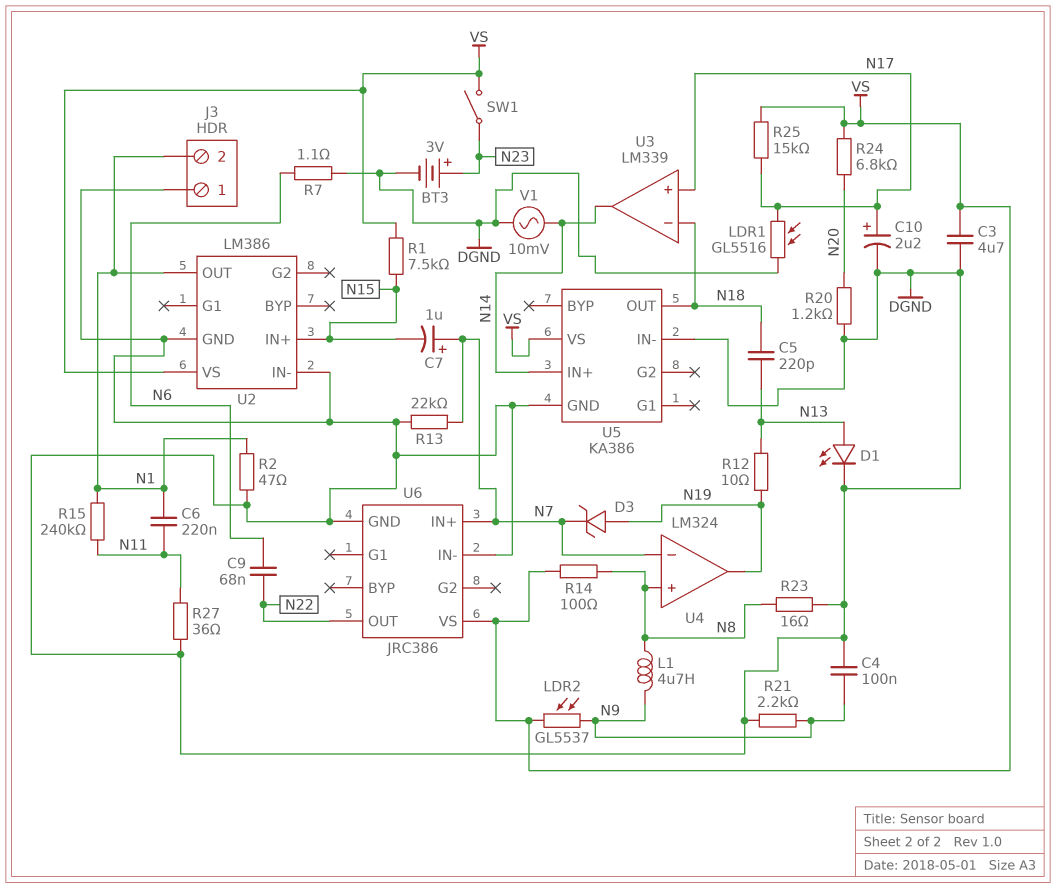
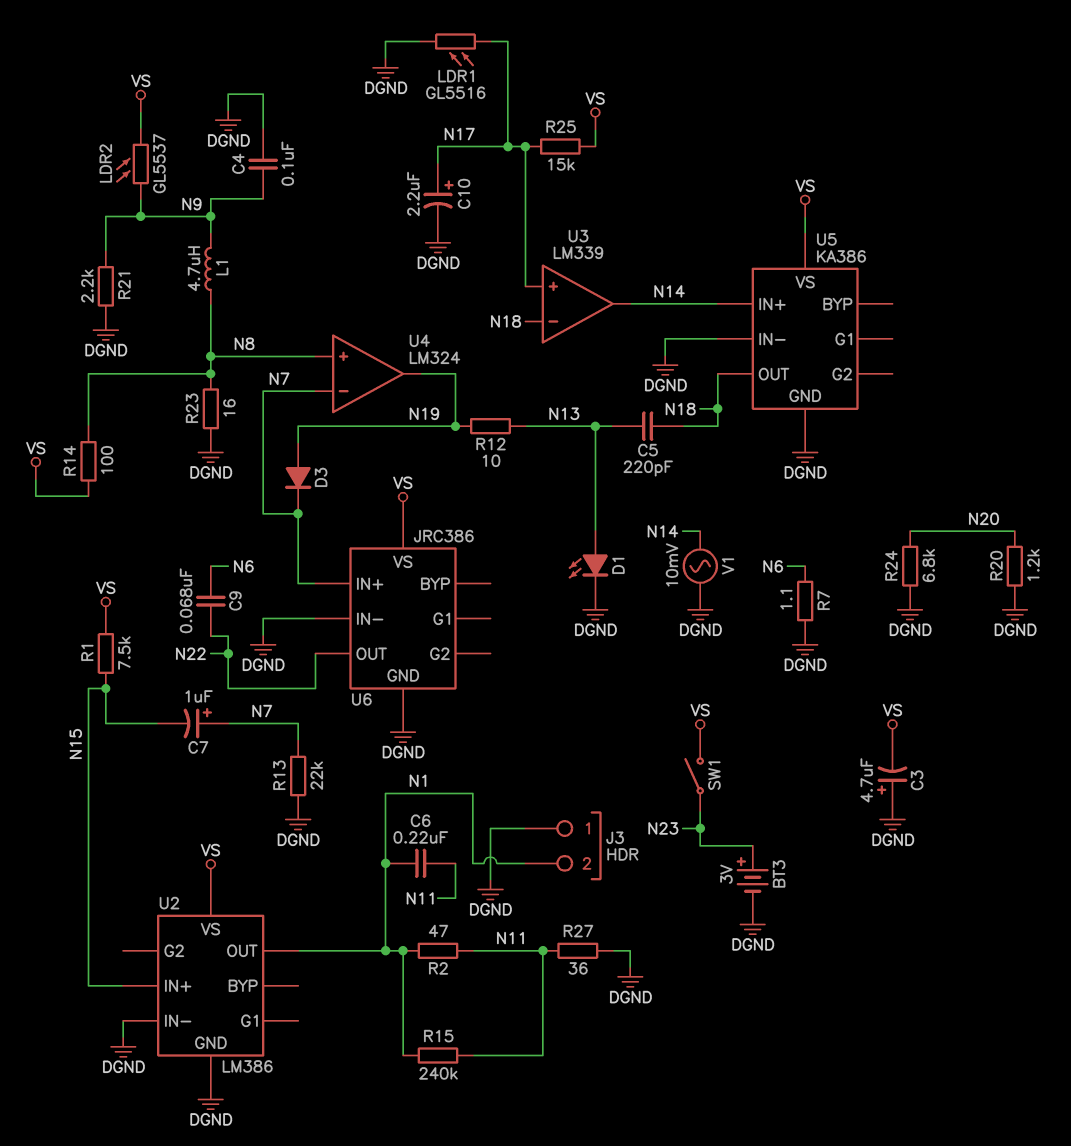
C3: 4.7uF (DGND, VS) -> 4.7uF (plus DGND, minus VS)
D3: zener (A N19, K N7) -> diode (A N19, K N7)
R2: 47 (DGND, N1) -> 47 (N1, N11)
R24: 6.8k (N20, VS) -> 6.8k (DGND, N20)

